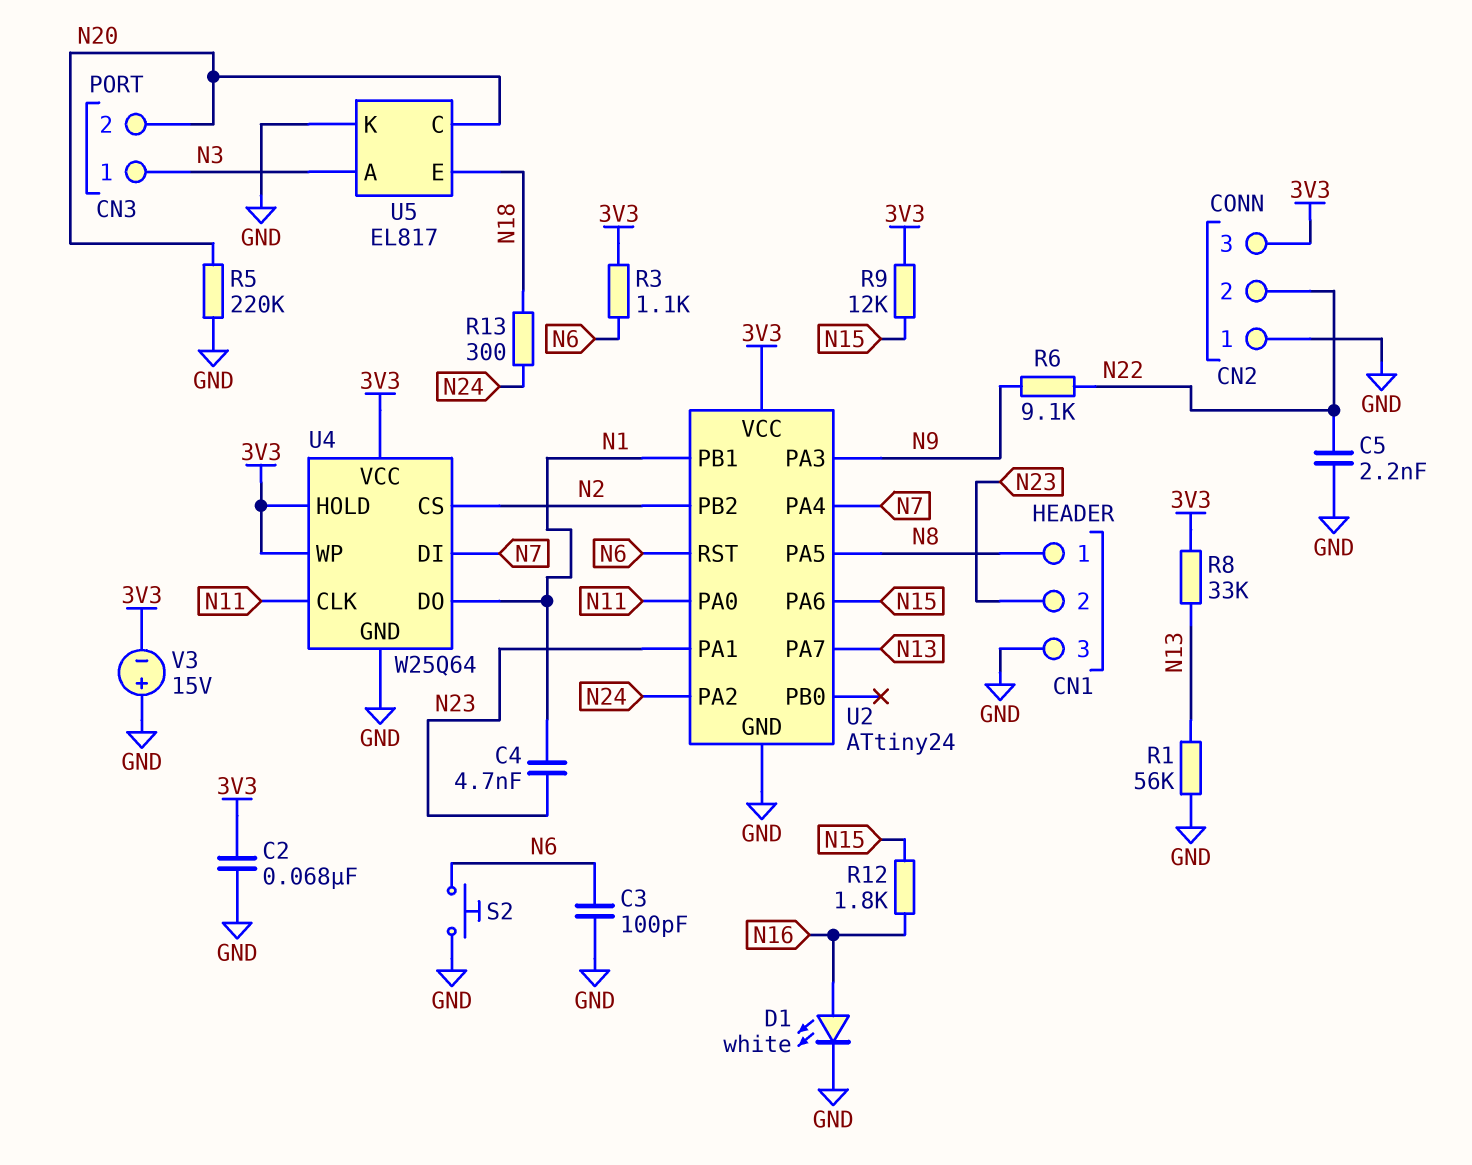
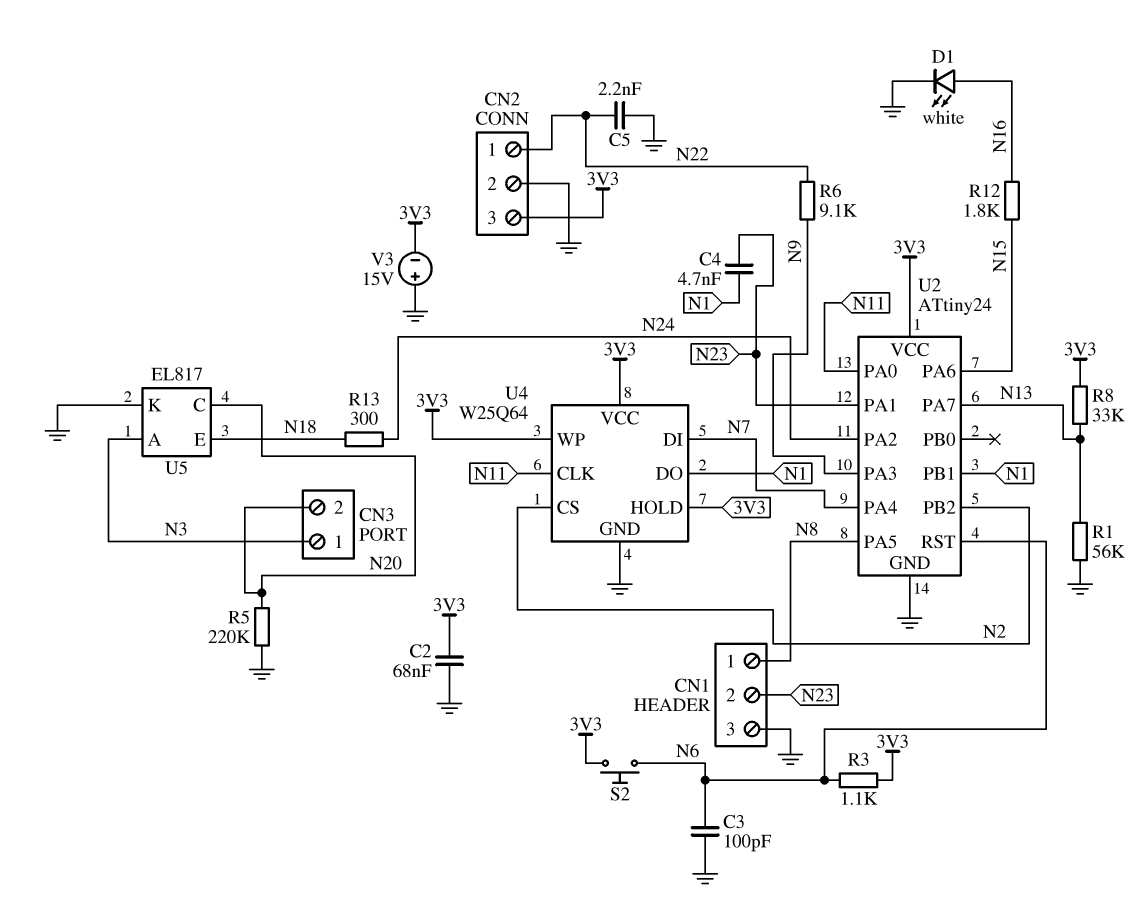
CN2 pin 1: GND -> N22
CN2 pin 2: N22 -> GND
R9: 12k (3V3, N15) -> none
S2: button (GND, N6) -> button (3V3, N6)

